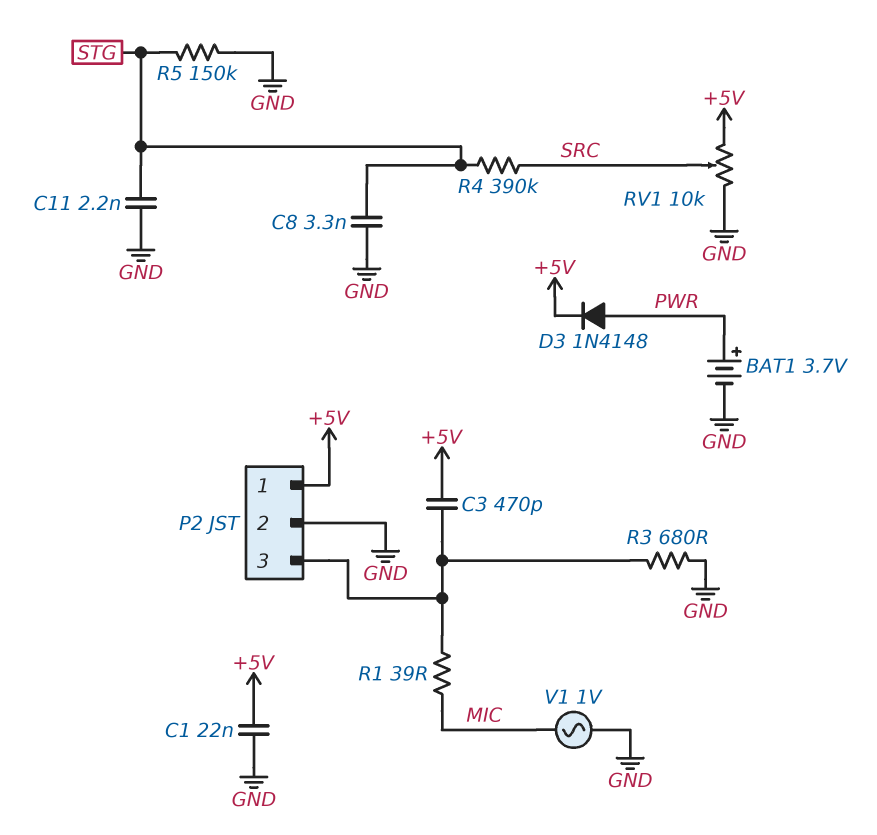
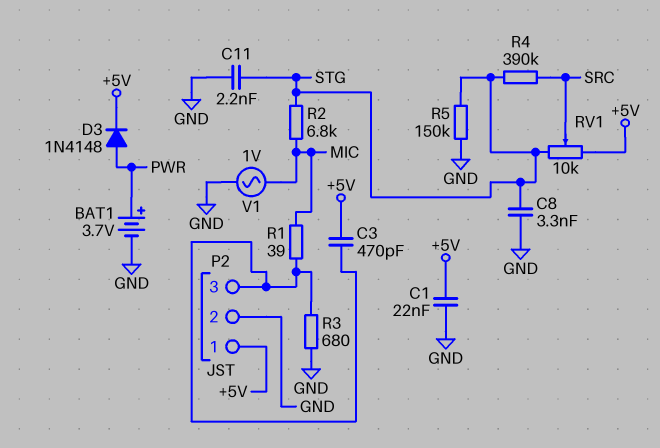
R2: none -> 6.8k (MIC, STG)
RV1: 10k (+5V, GND, wiper SRC) -> 10k (+5V, STG, wiper SRC)

